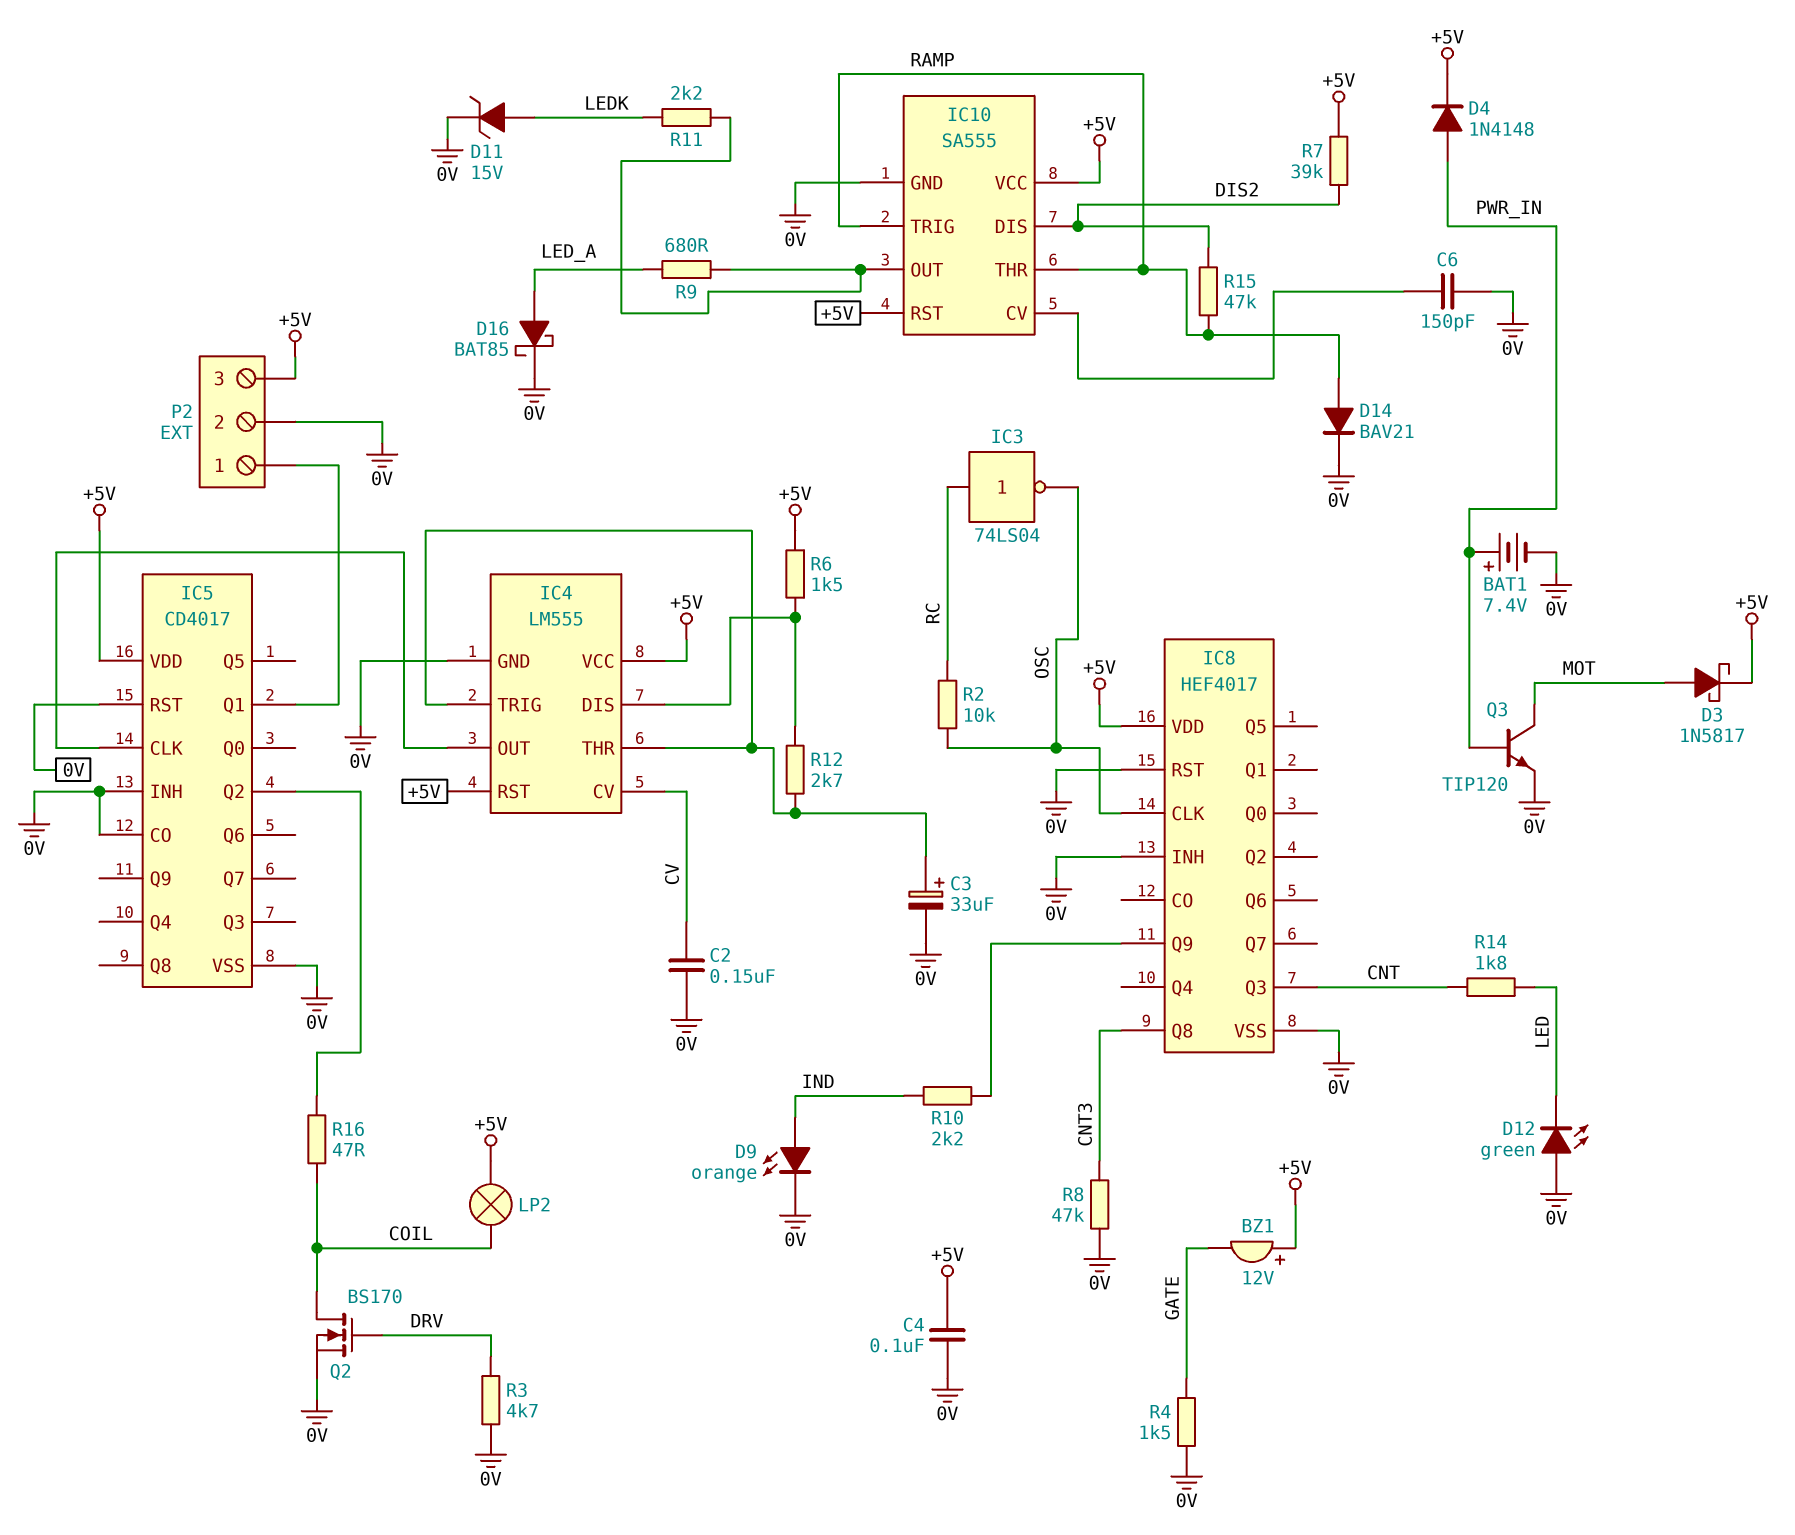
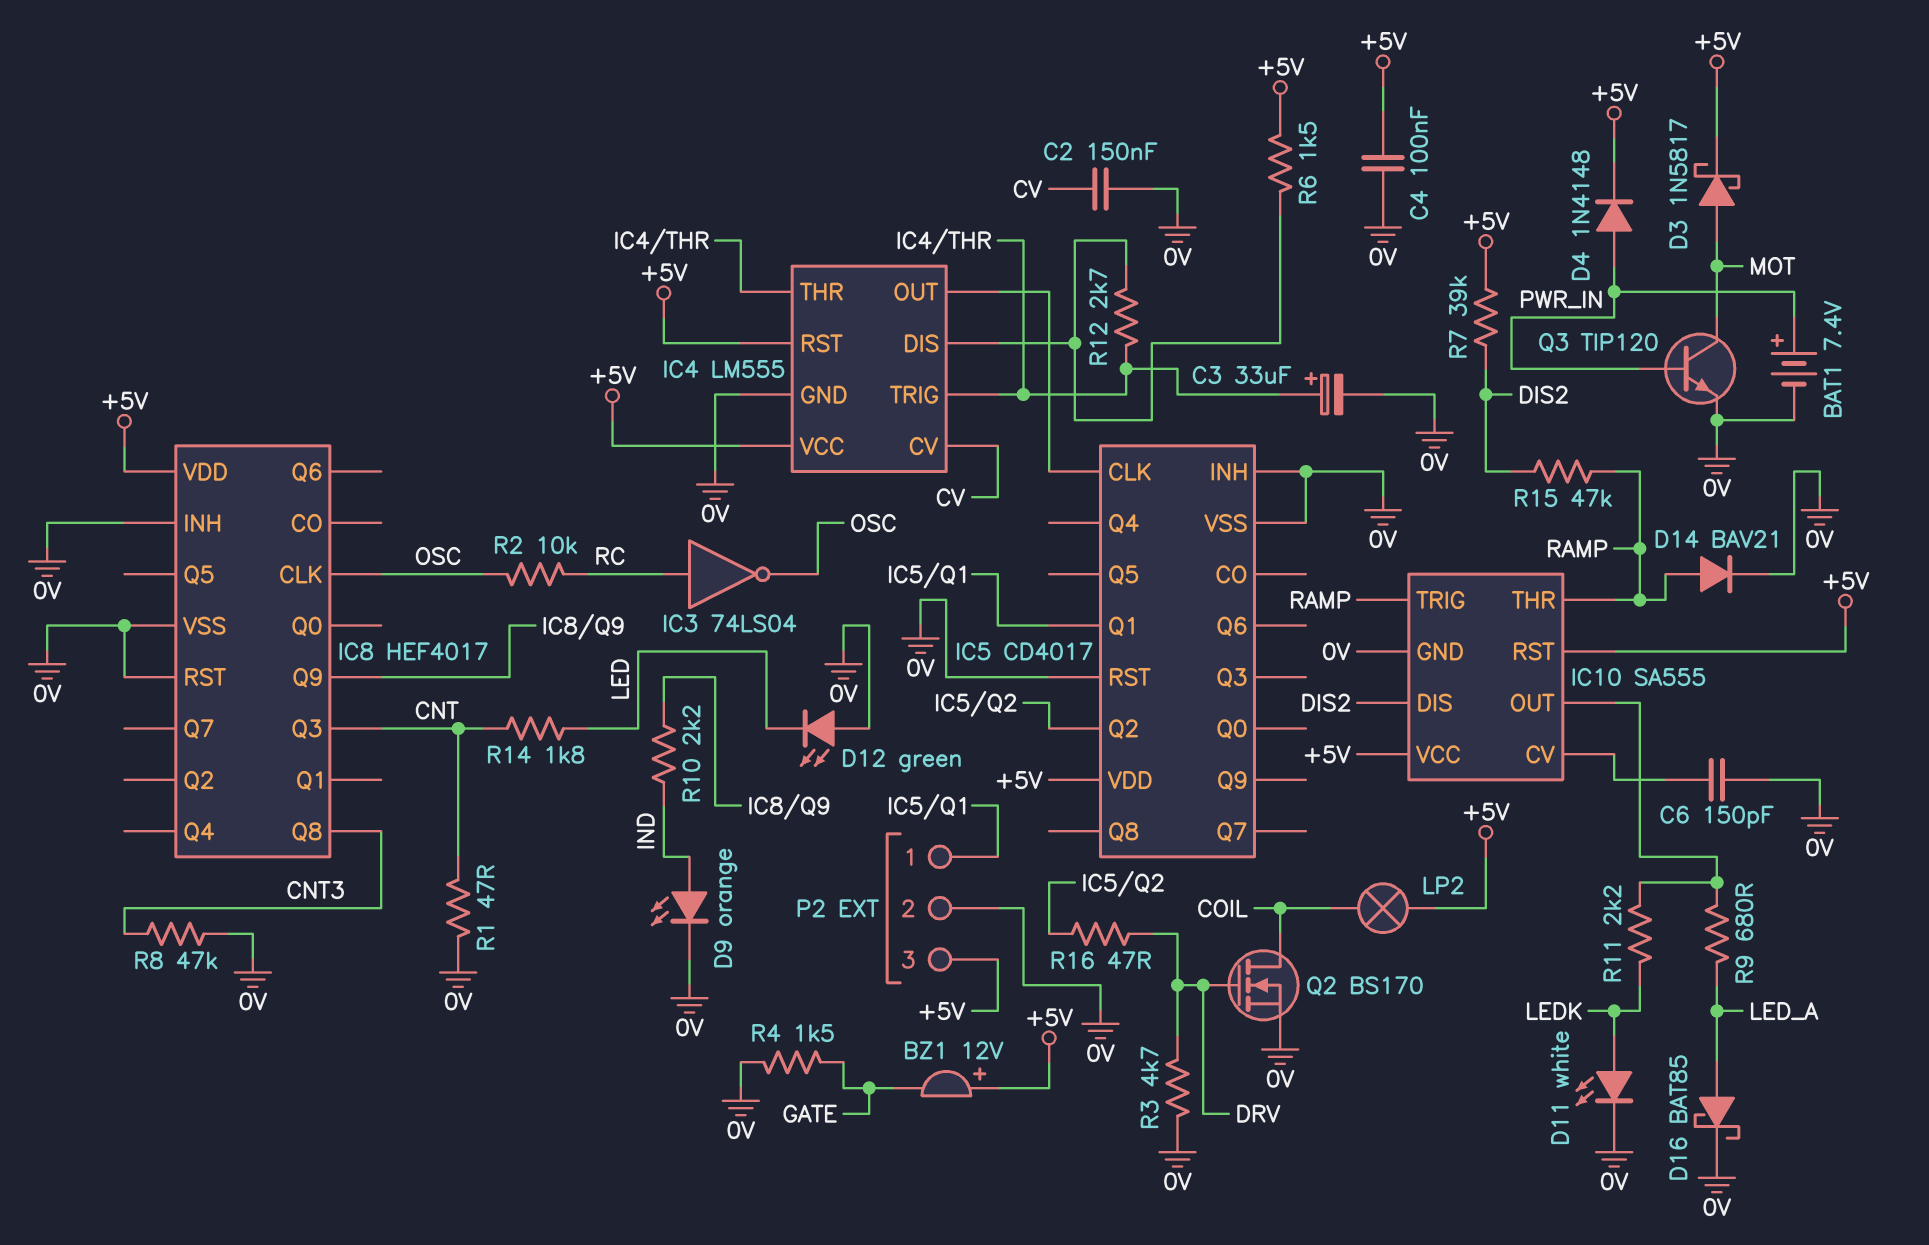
D11: zener 15V (A LEDK, K 0V) -> LED white (A LEDK, K 0V)
IC5 pin CO: 0V -> none
R1: none -> 47 (0V, CNT)
R16: 47 (COIL, IC5/Q2) -> 47 (DRV, IC5/Q2)

